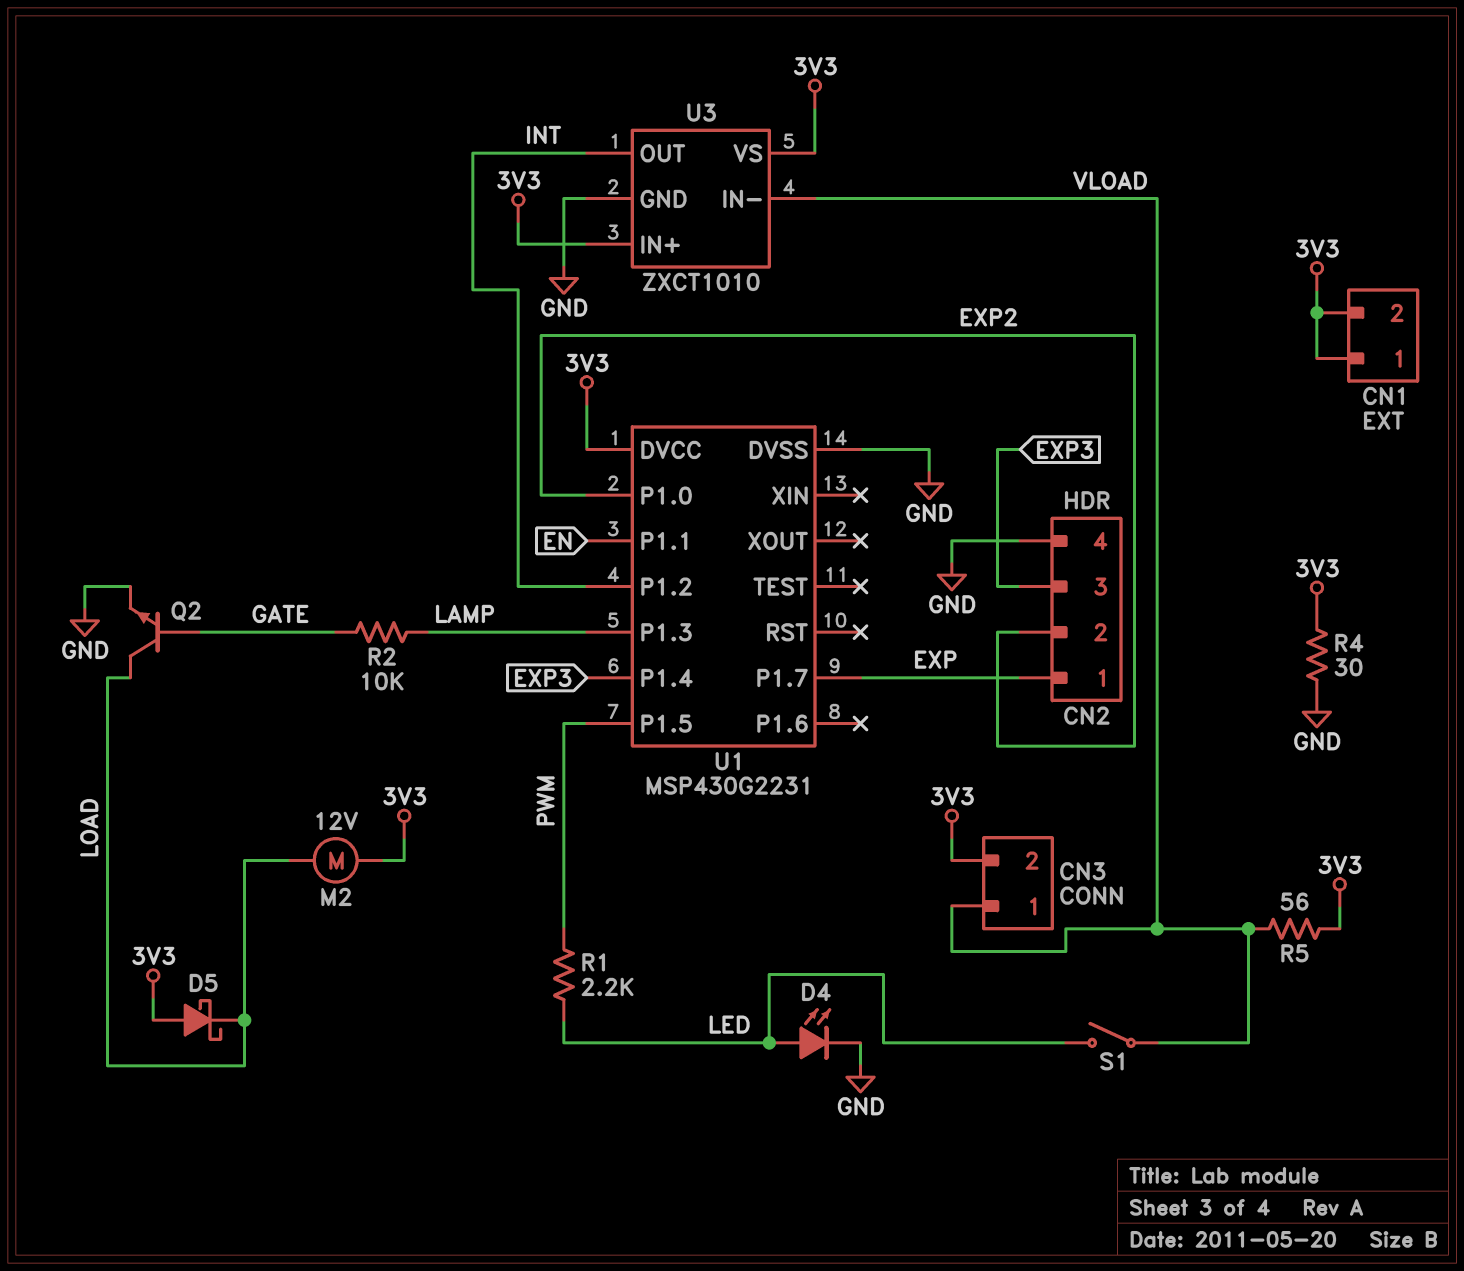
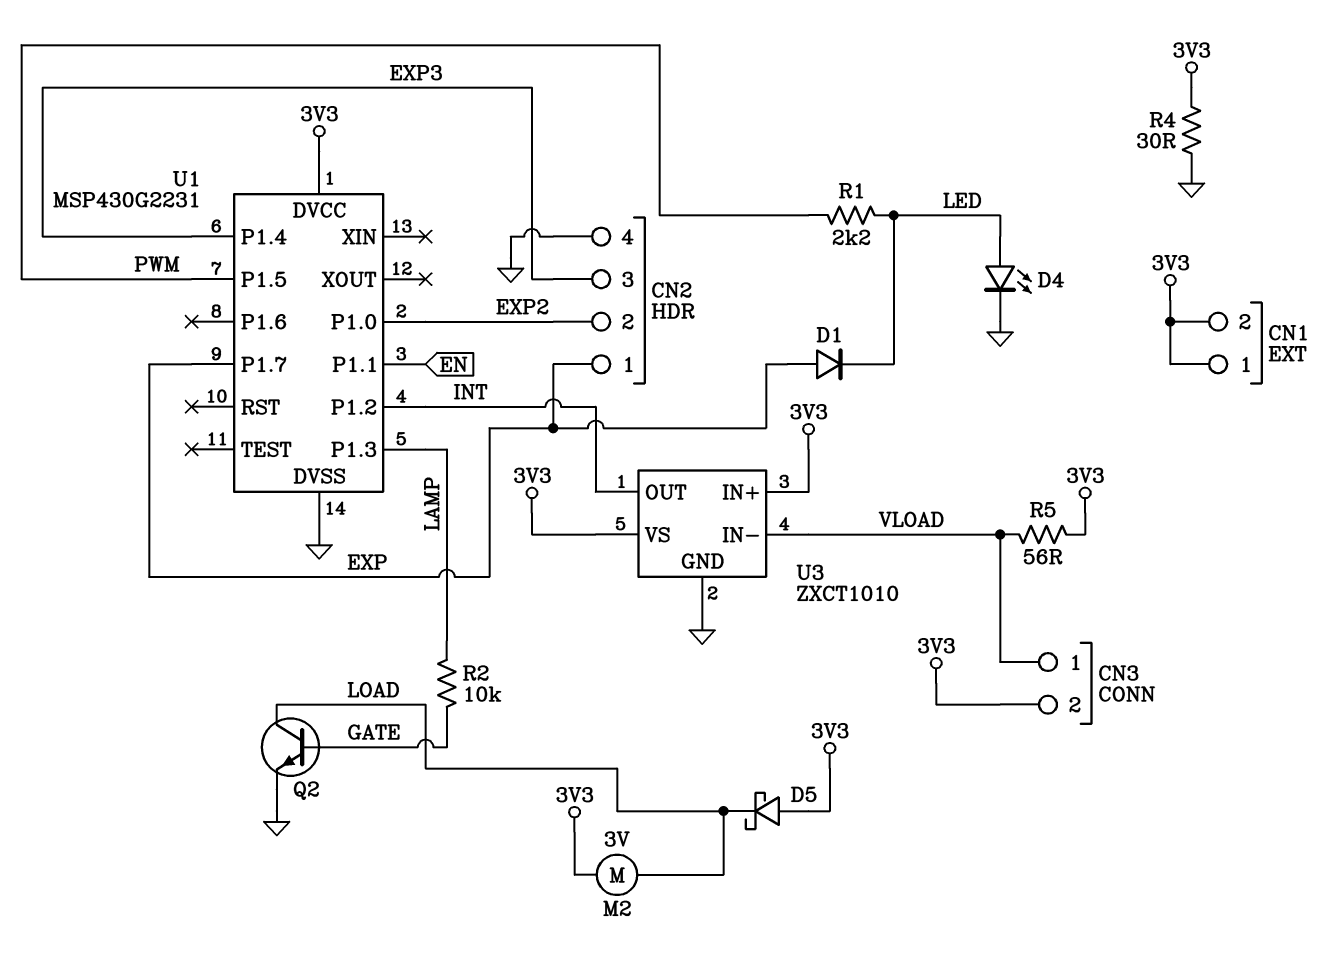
D1: none -> diode (A EXP, K LED)
M2: motor 12V (3V3, LOAD) -> motor 3V (3V3, LOAD)
S1: switch (LED, VLOAD) -> none

